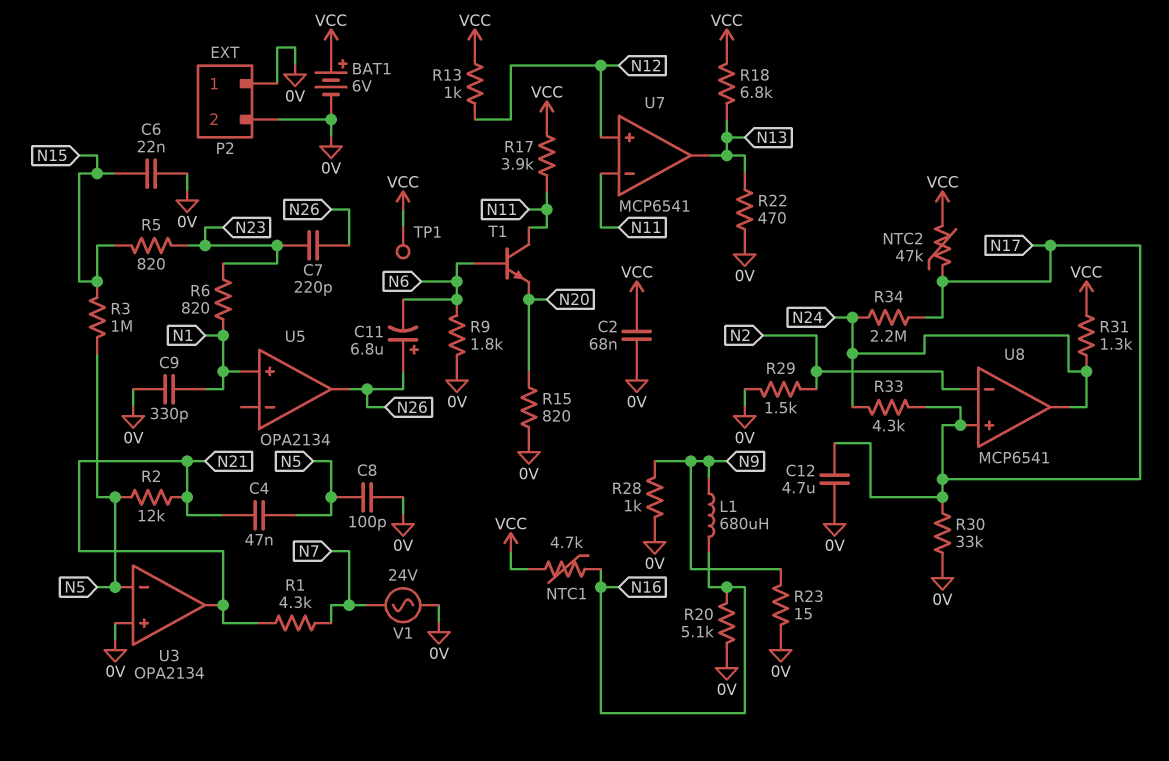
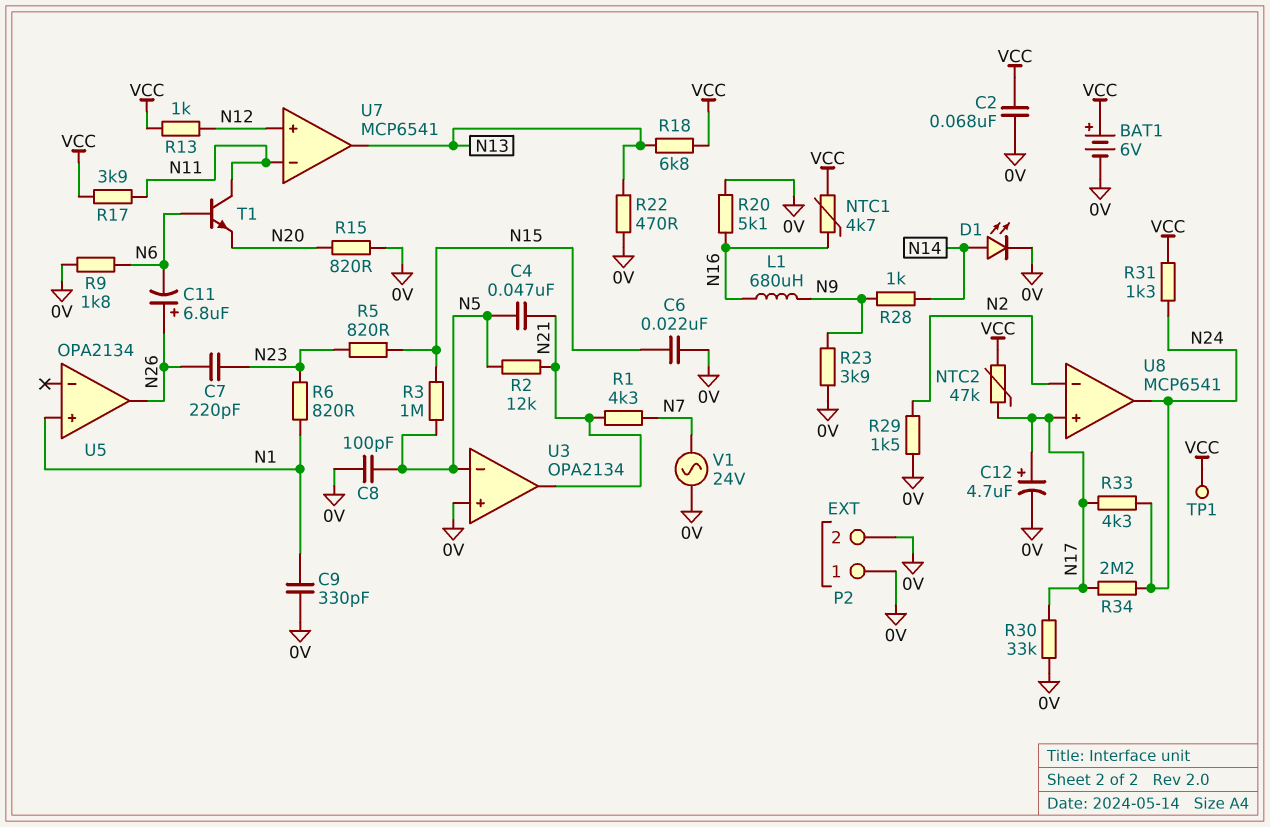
C12: 4.7uF (0V, N17) -> 4.7uF (plus N17, minus 0V)
D1: none -> LED (A N14, K 0V)
R23: 15 (0V, N9) -> 3.9k (0V, N9)
R28: 1k (0V, N9) -> 1k (N9, N14)

